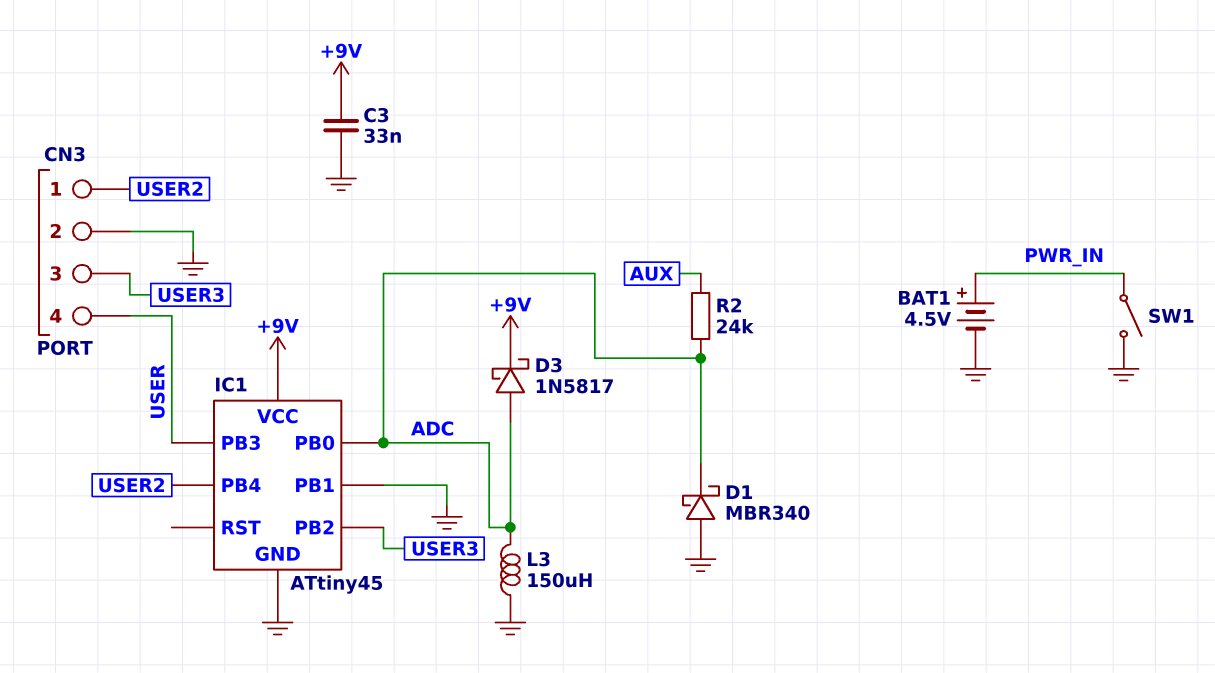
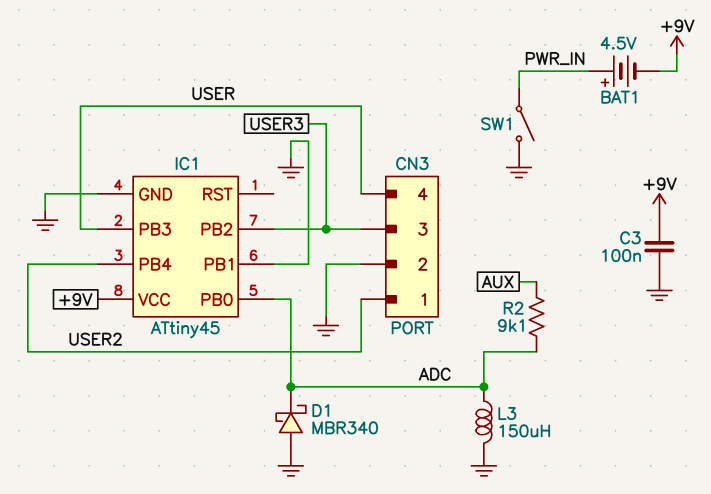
BAT1: 4.5V (plus PWR_IN, minus GND) -> 4.5V (plus PWR_IN, minus +9V)
C3: 33nF (+9V, GND) -> 100nF (+9V, GND)
D3: schottky 1N5817 (A ADC, K +9V) -> none
R2: 24k (ADC, AUX) -> 9.1k (ADC, AUX)

